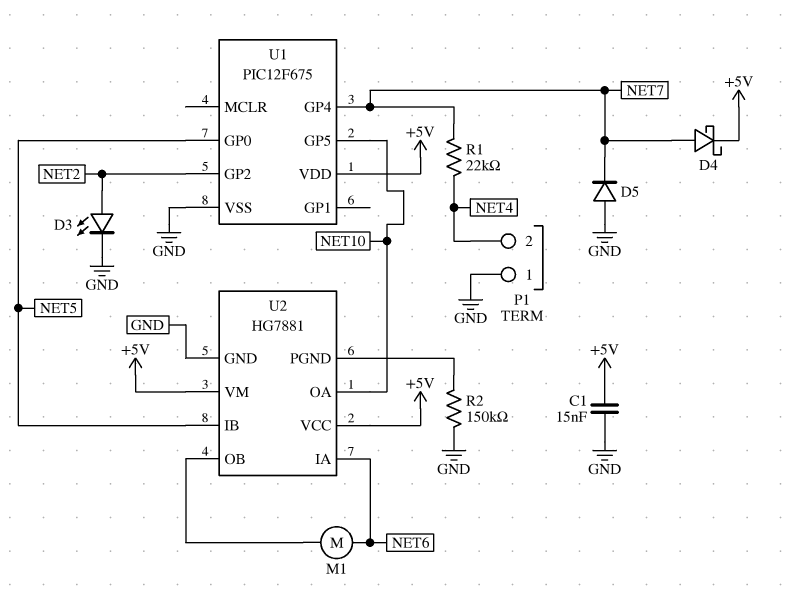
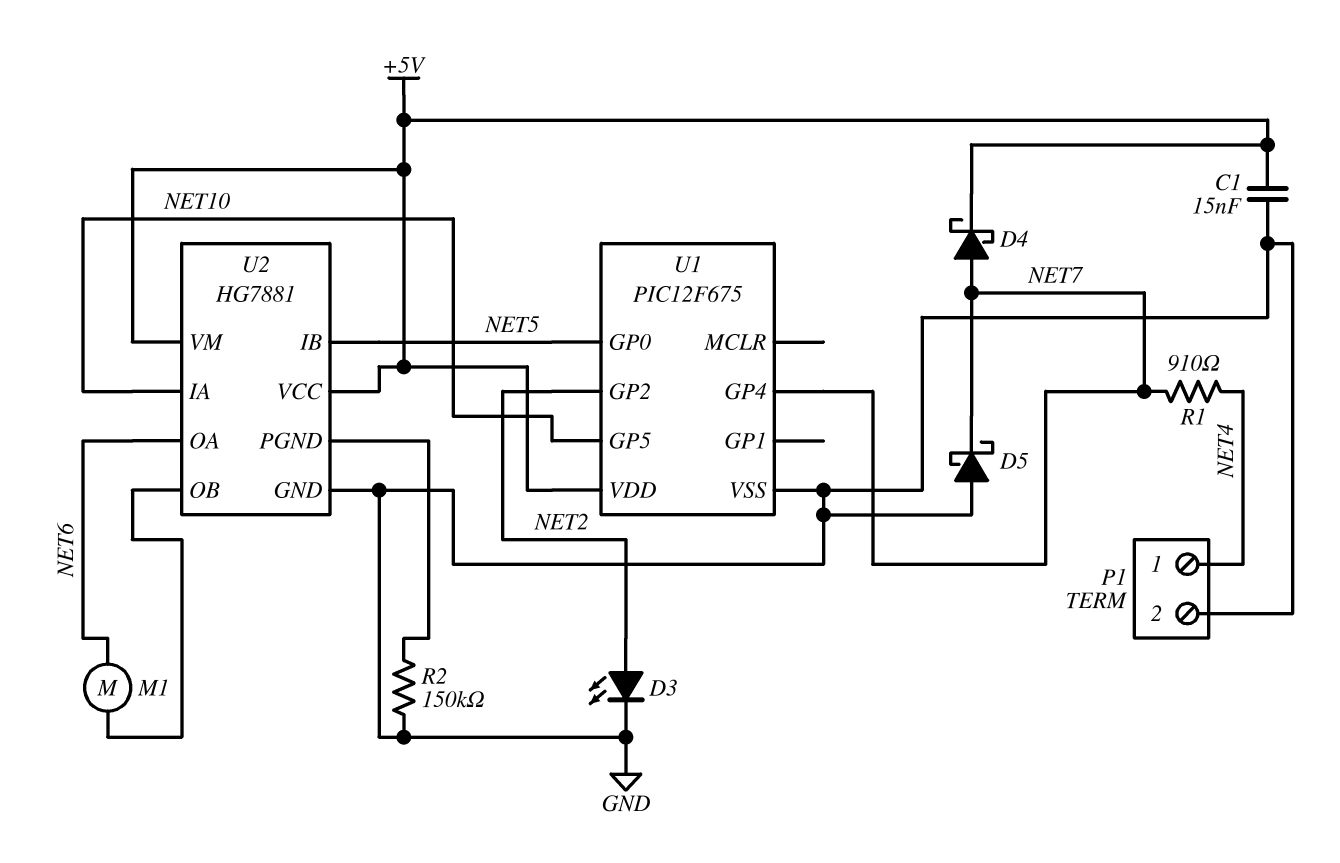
D5: diode (A GND, K NET7) -> schottky (A GND, K NET7)
P1 pin 1: GND -> NET4
P1 pin 2: NET4 -> GND
R1: 22k (NET4, NET7) -> 910 (NET4, NET7)
U2 pin IA: NET6 -> NET10
U2 pin OA: NET10 -> NET6

